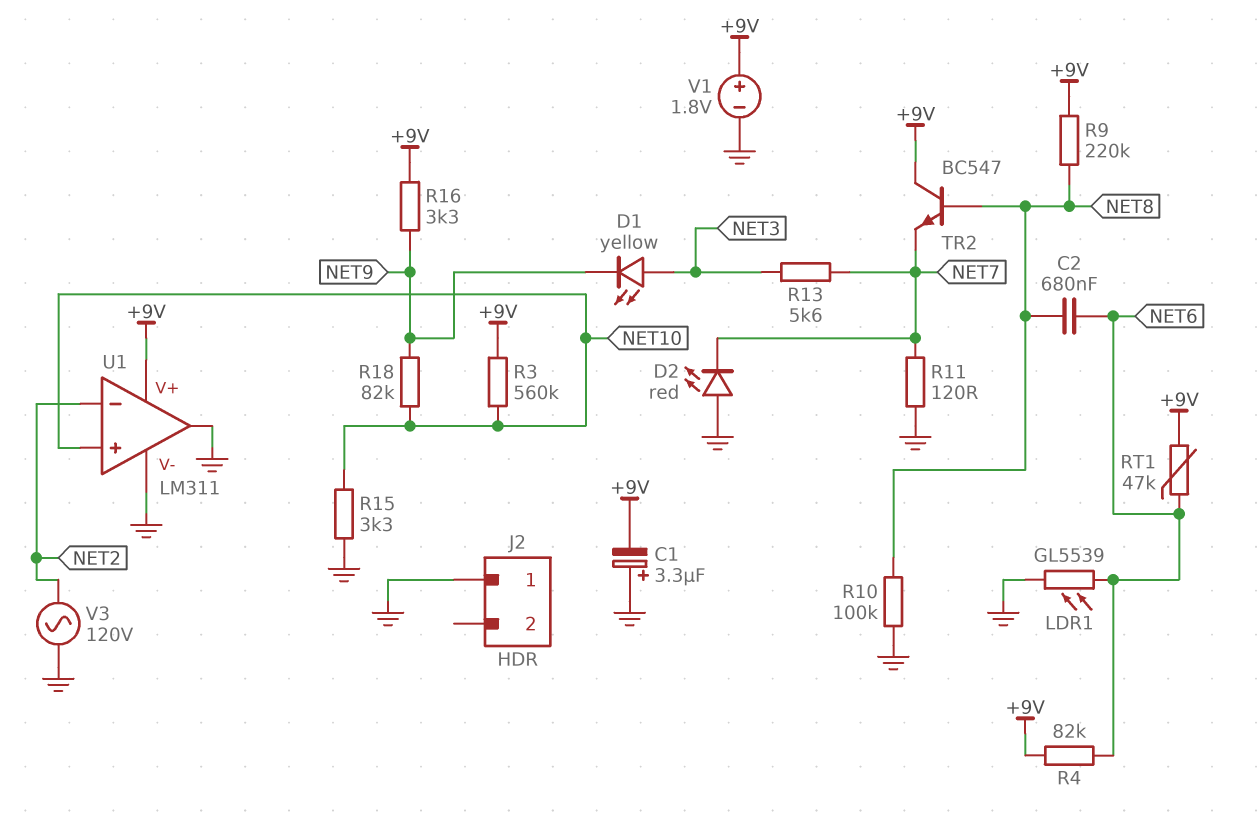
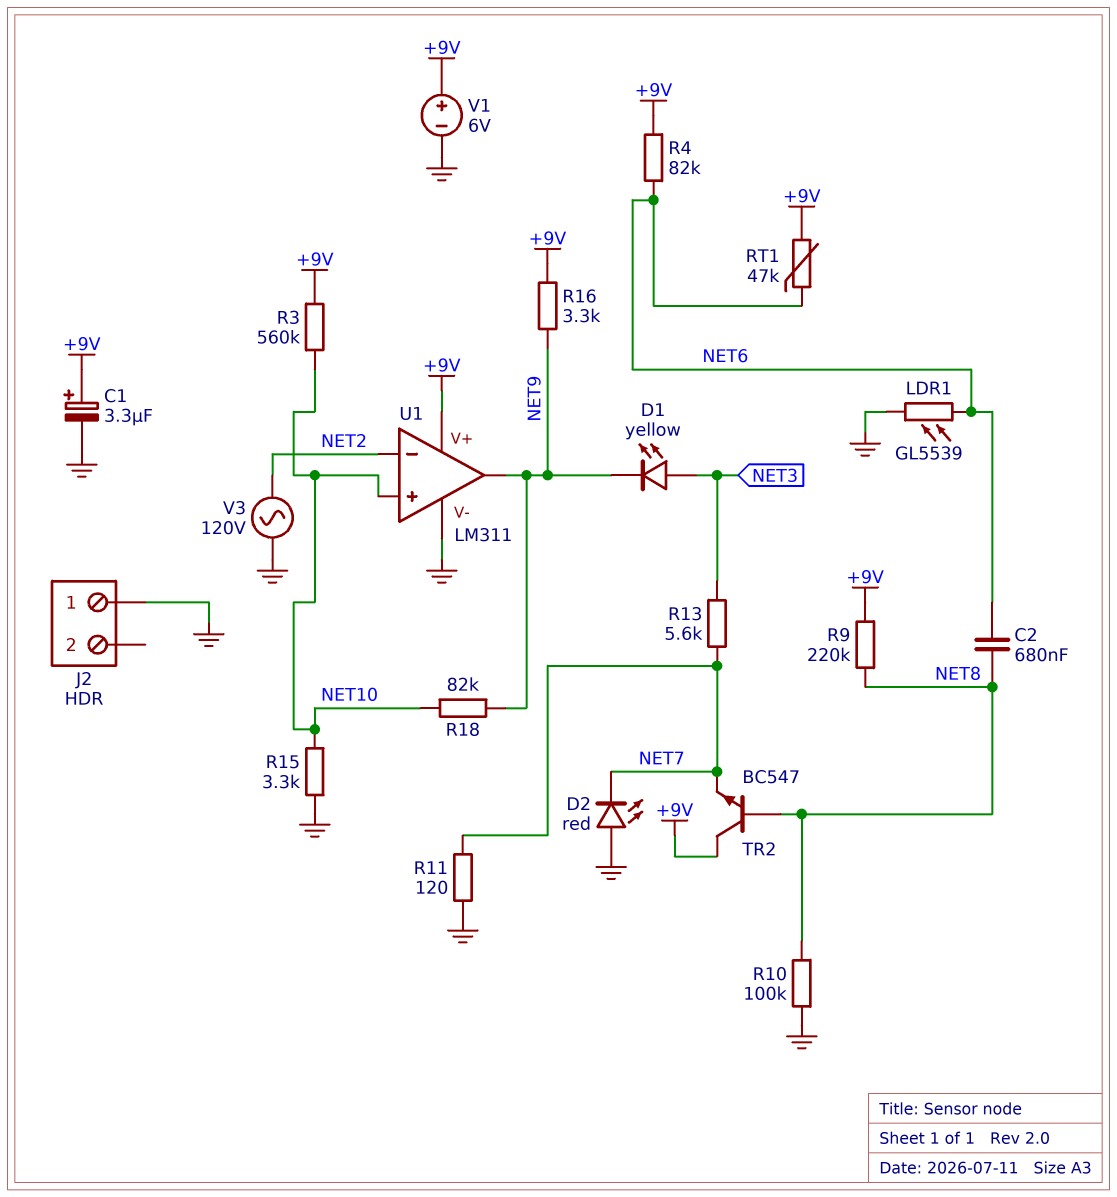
C1: 3.3uF (plus GND, minus +9V) -> 3.3uF (plus +9V, minus GND)
U1 pin out: GND -> NET9
V1: 1.8V (plus +9V, minus GND) -> 6V (plus +9V, minus GND)

